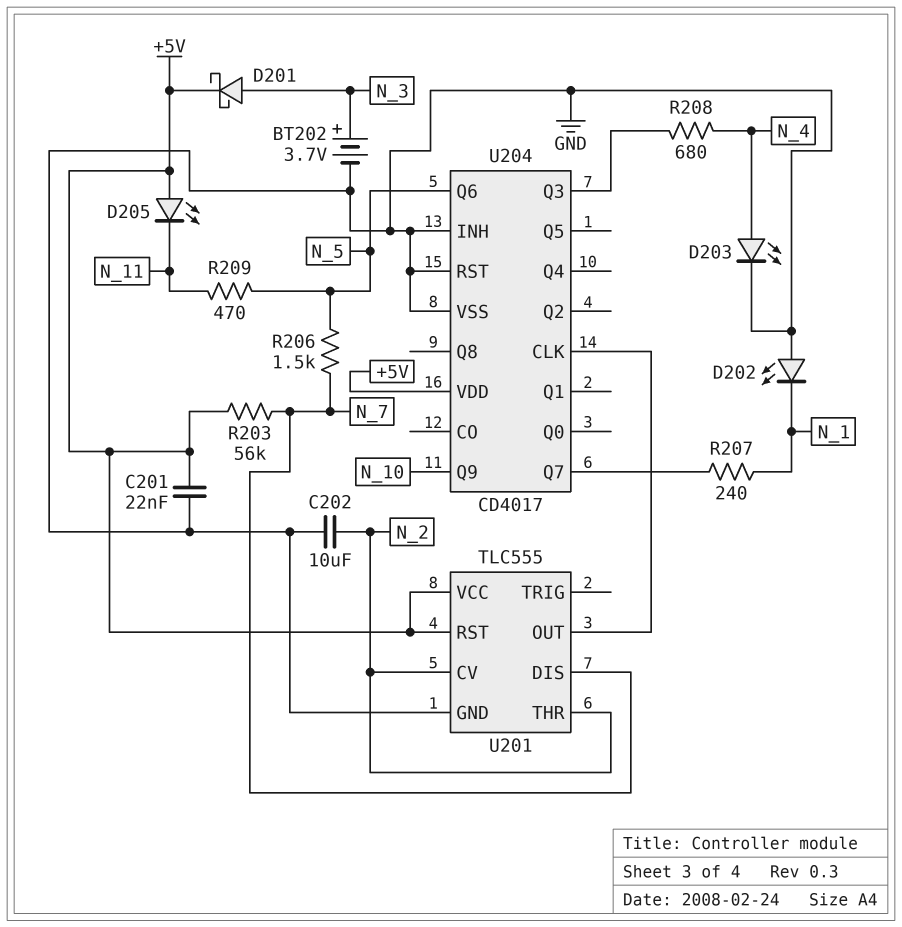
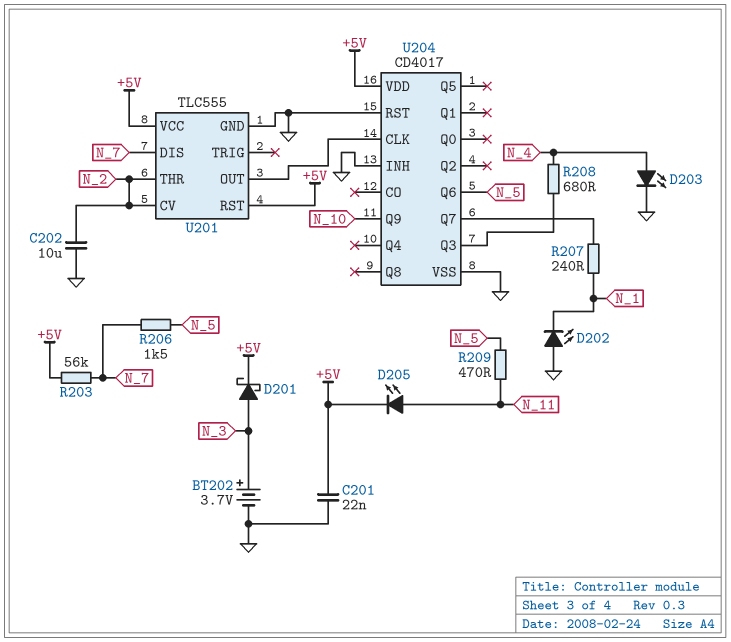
D205: LED (A +5V, K N_11) -> LED (A N_11, K +5V)

